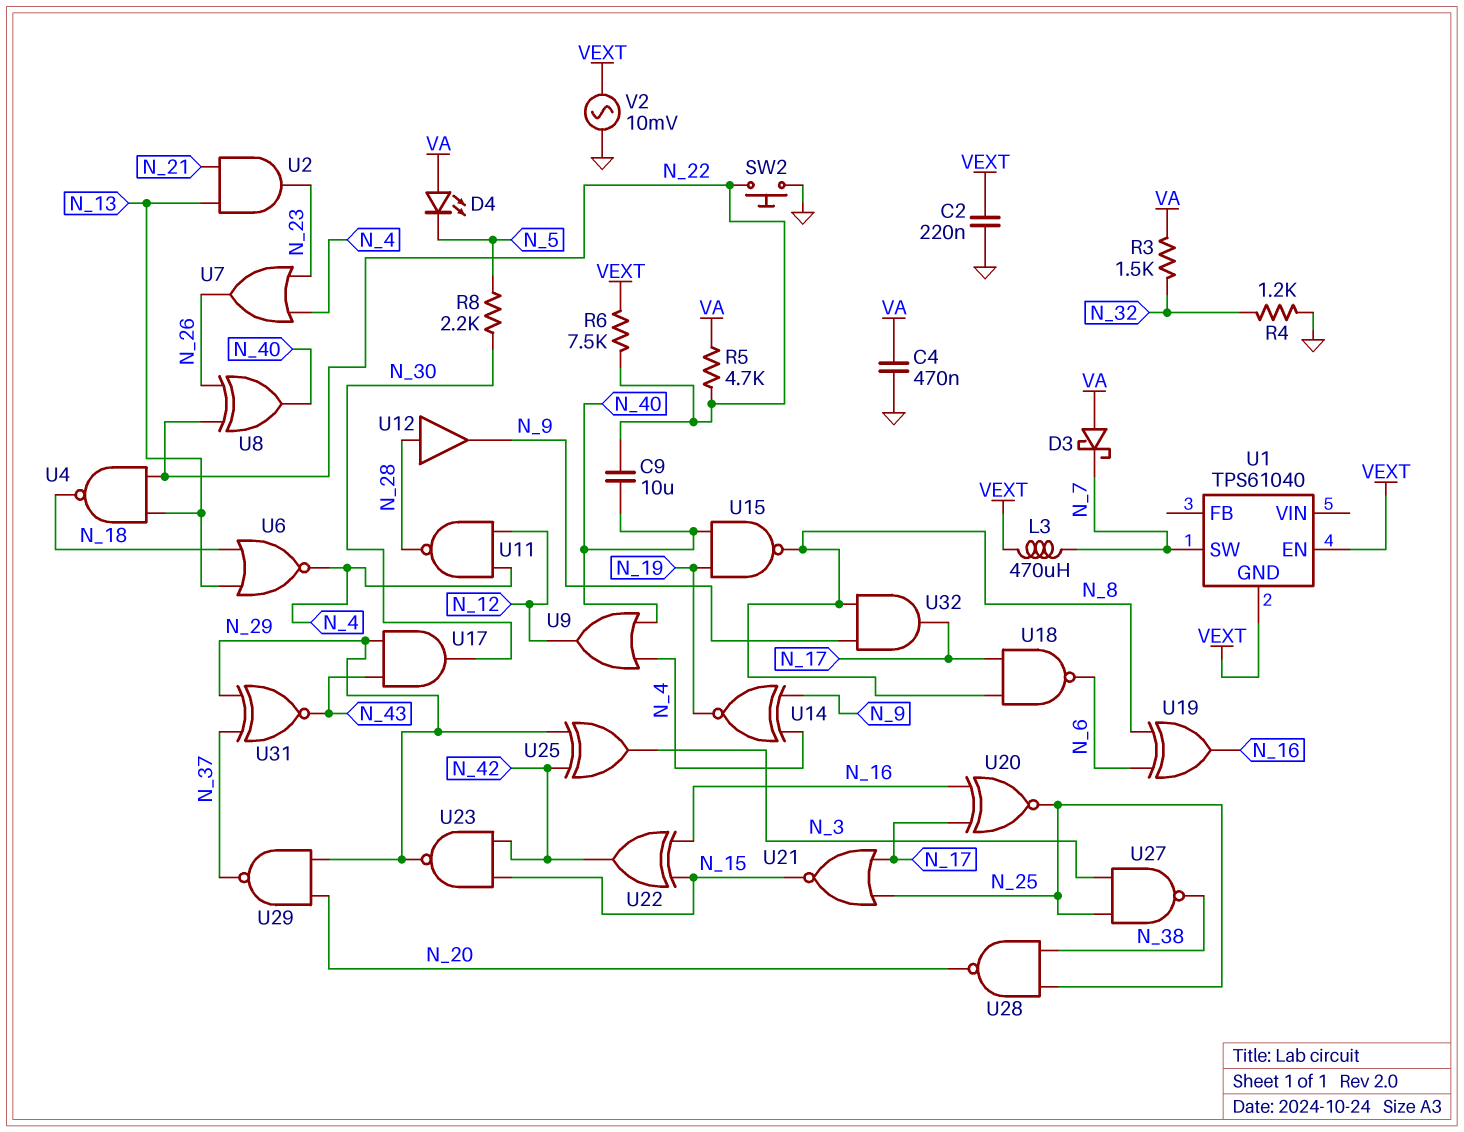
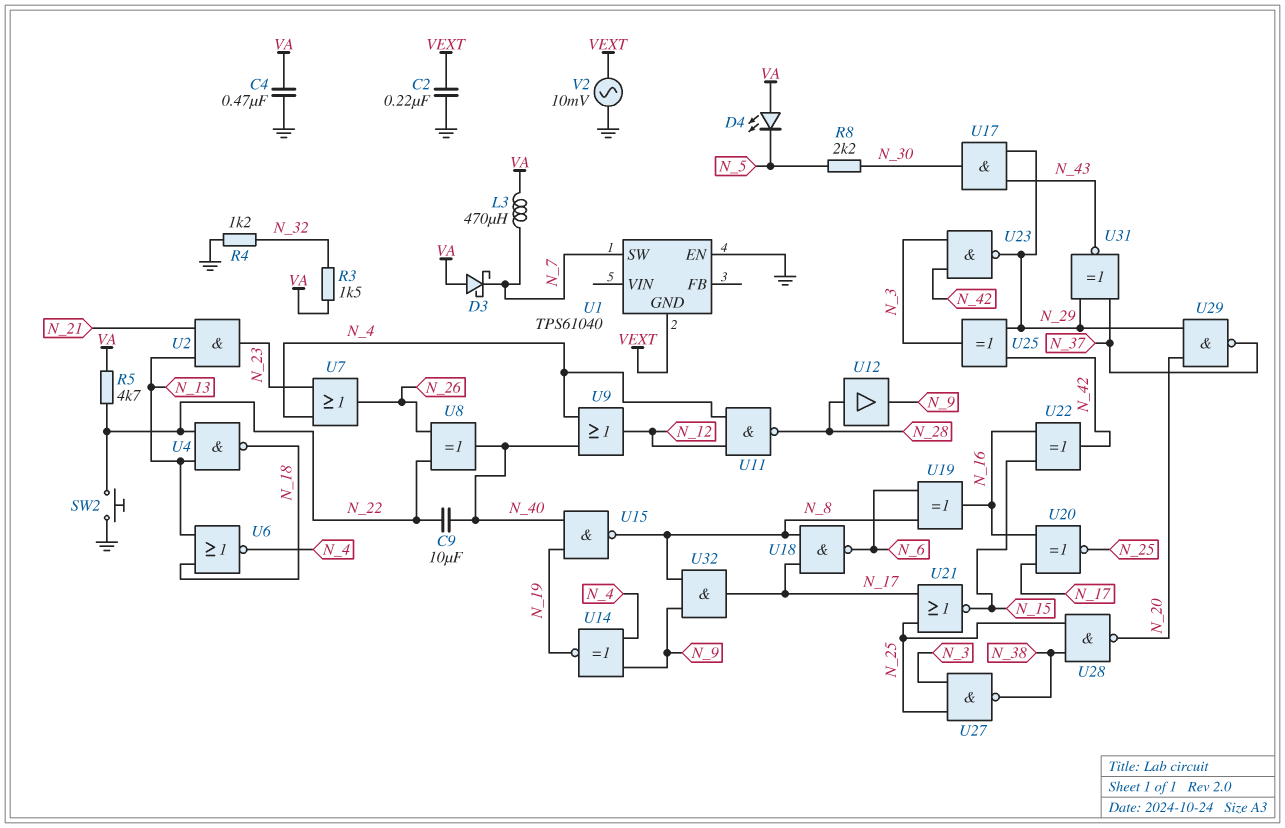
L3: 470uH (N_7, VEXT) -> 470uH (N_7, VA)
R6: 7.5k (N_22, VEXT) -> none
U1 pin EN: VEXT -> GND
U23: NAND (in N_15, in N_42, out N_29) -> NAND (in N_3, in N_42, out N_29)

